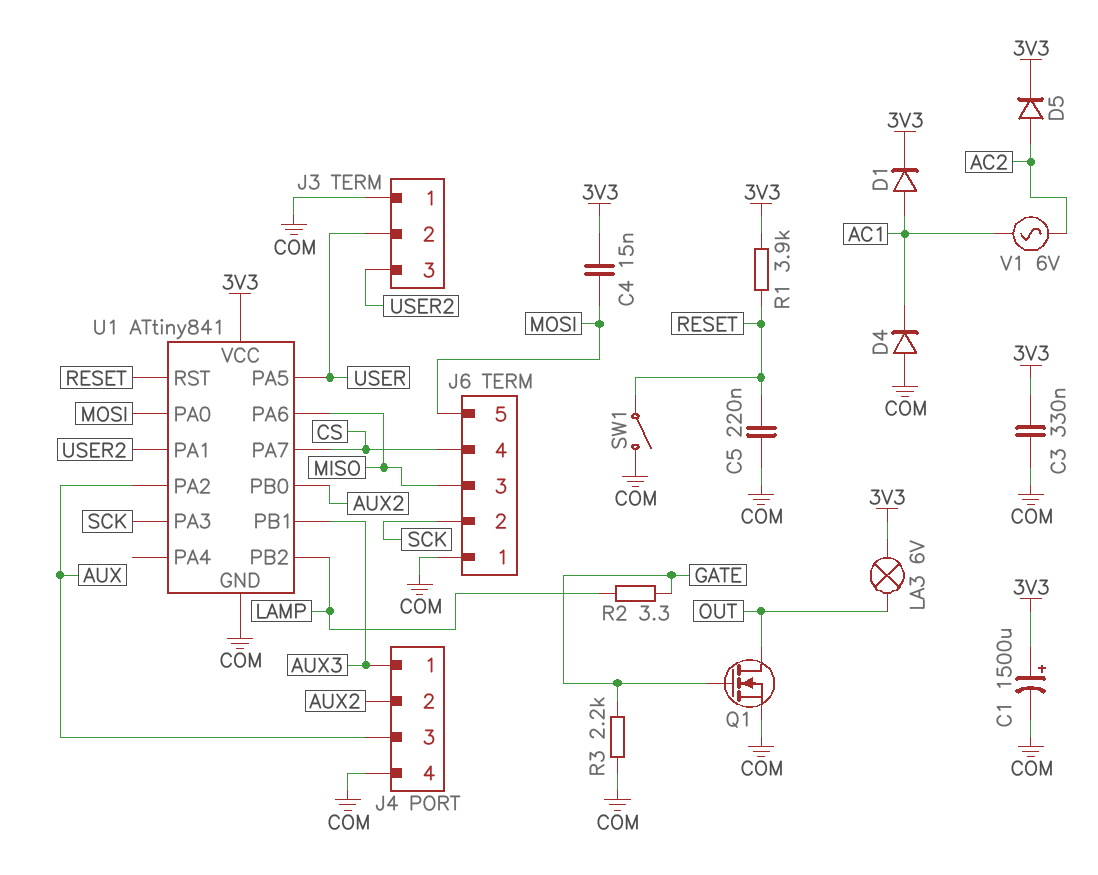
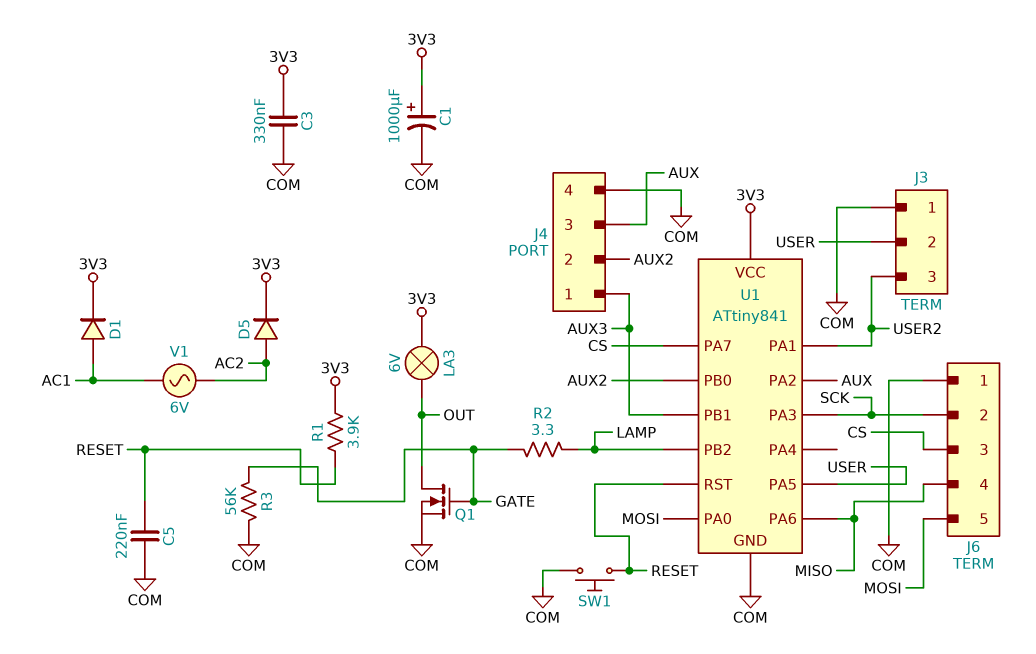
C1: 1500uF (plus 3V3, minus COM) -> 1000uF (plus 3V3, minus COM)
C4: 15nF (3V3, MOSI) -> none
D4: diode (A COM, K AC1) -> none
J6 pin 3: MISO -> CS
J6 pin 4: CS -> MISO
R3: 2.2k (COM, GATE) -> 56k (COM, GATE)
SW1: switch (COM, RESET) -> button (COM, RESET)

